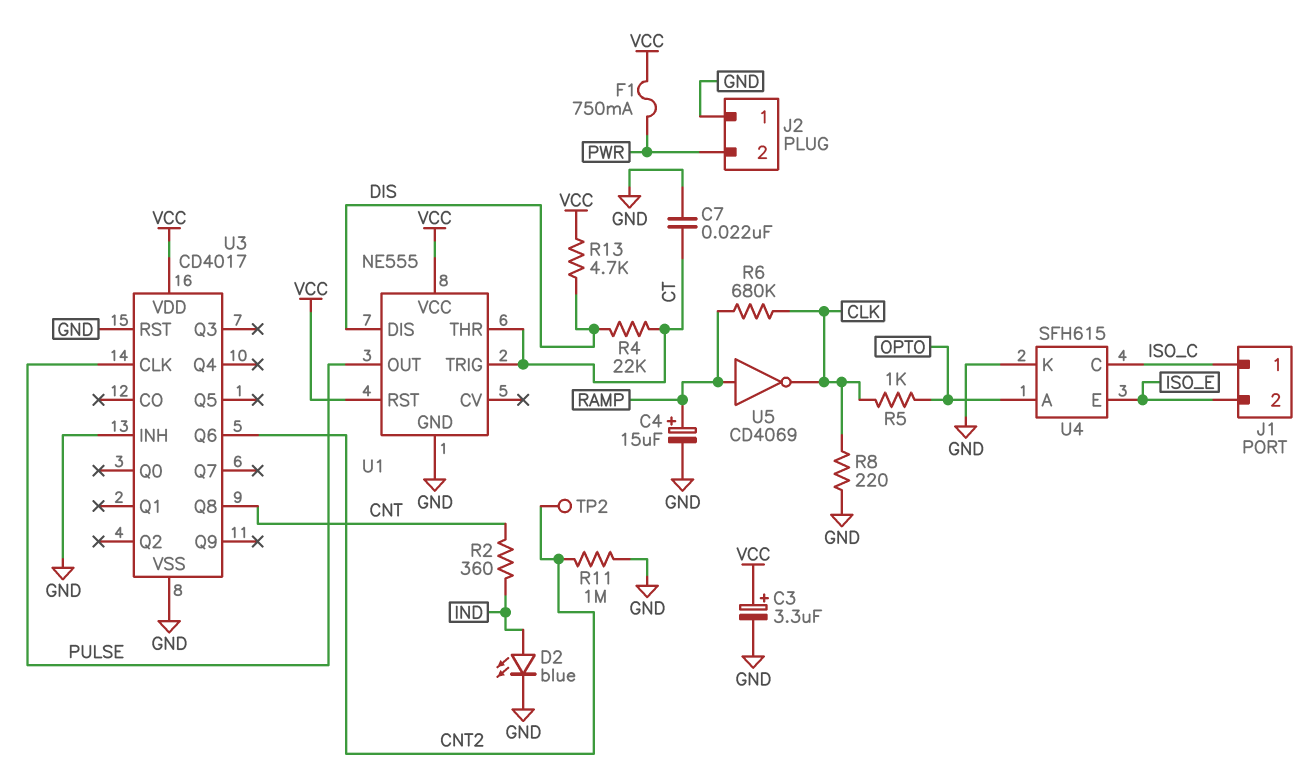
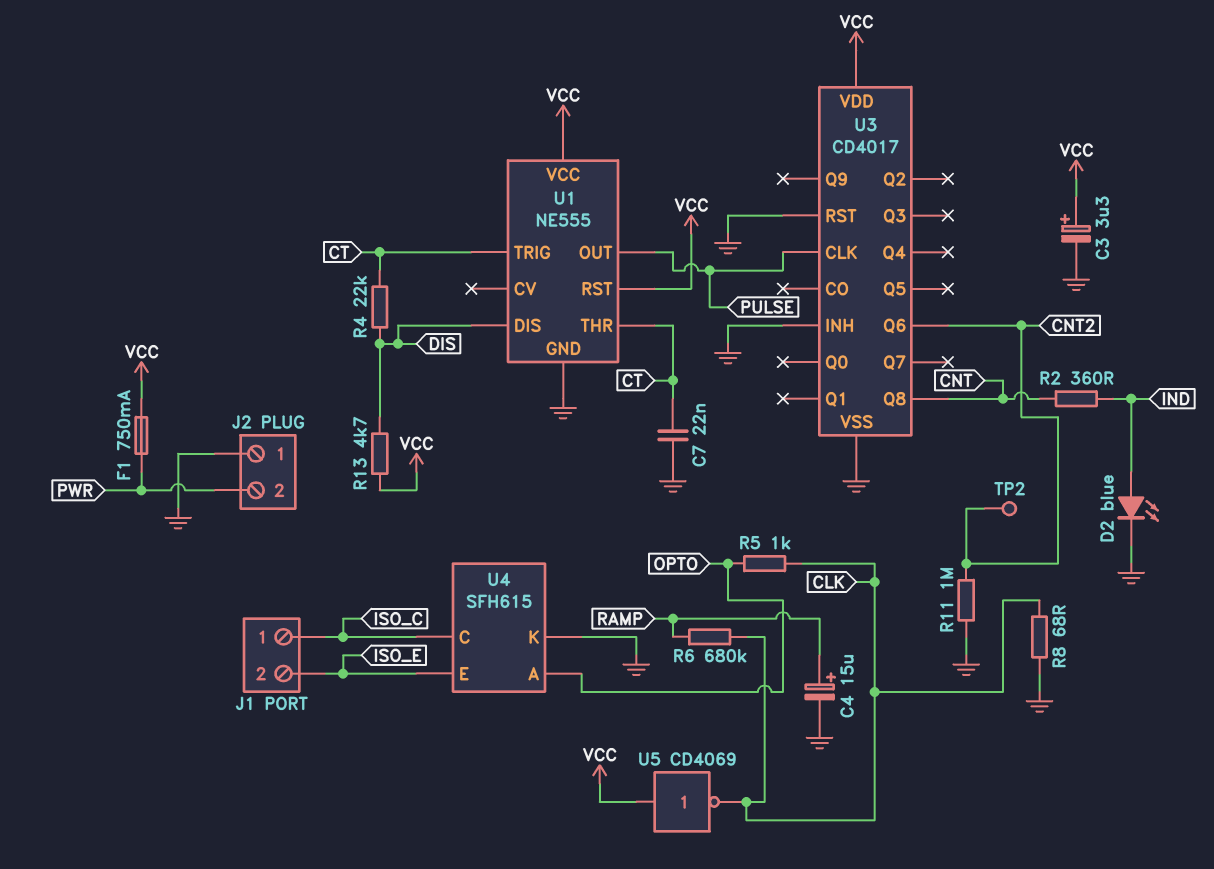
R8: 220 (CLK, GND) -> 68 (CLK, GND)
U5: NOT CD4069 (in RAMP, out CLK) -> NOT CD4069 (in VCC, out CLK)

